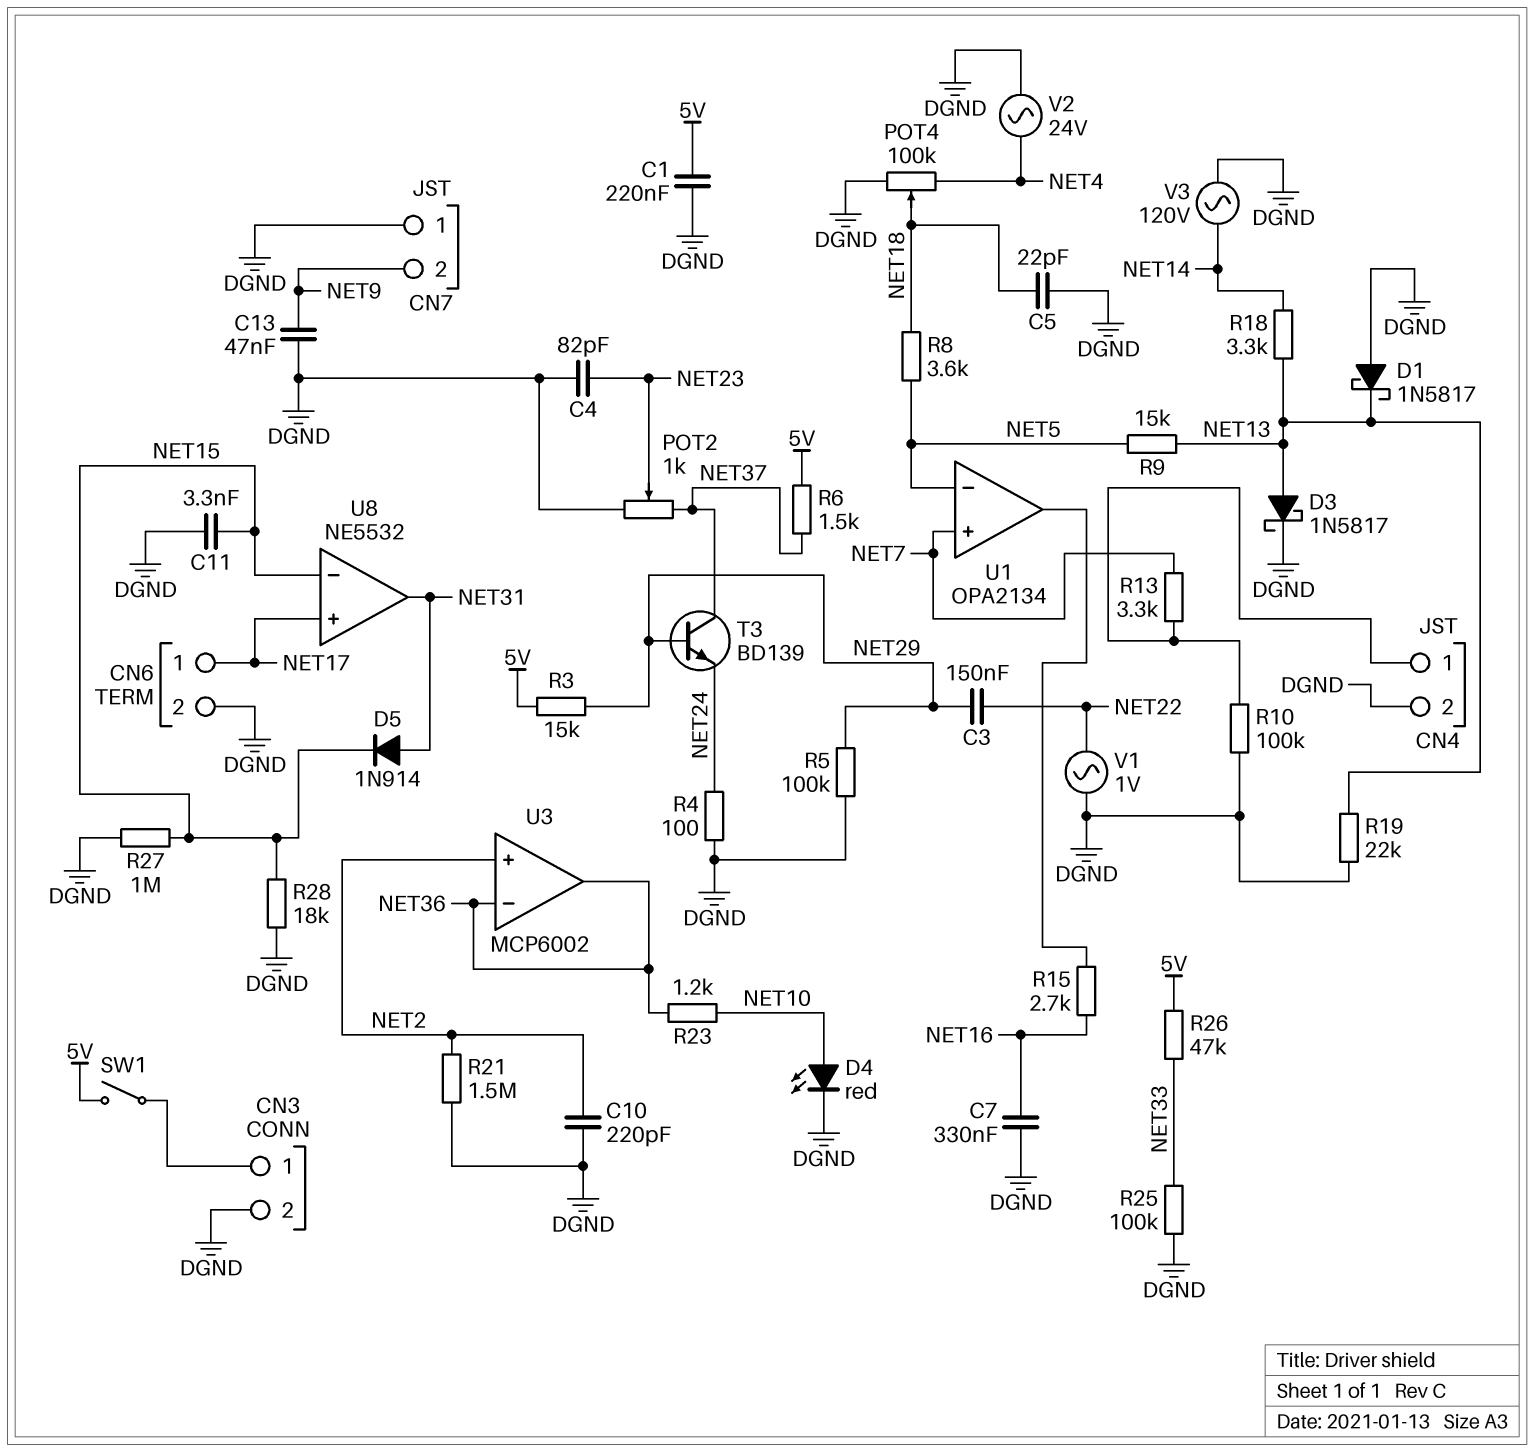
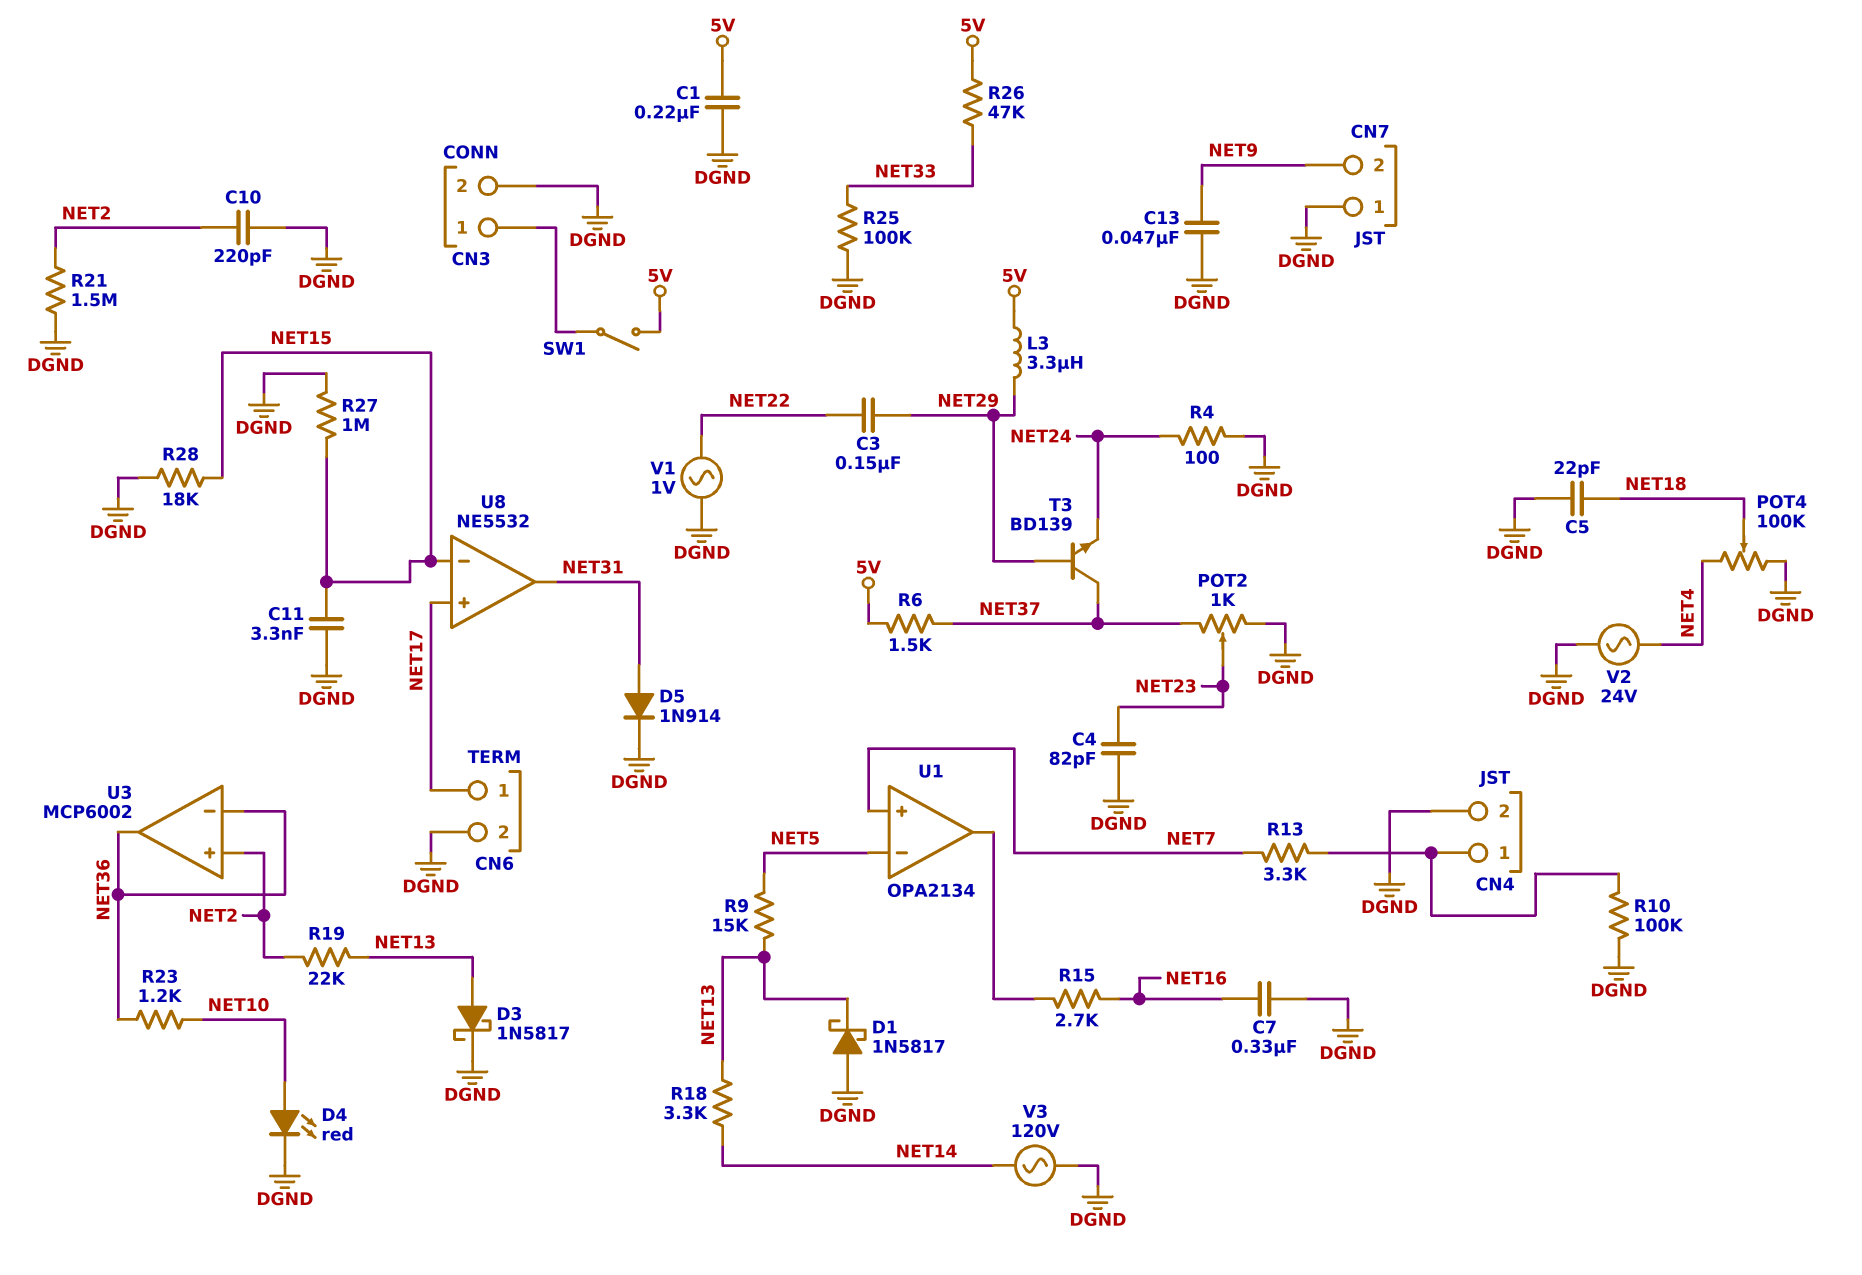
D5: diode 1N914 (A NET31, K NET15) -> diode 1N914 (A NET31, K DGND)
L3: none -> 3.3uH (5V, NET29)
R3: 15k (5V, NET29) -> none
R5: 100k (DGND, NET29) -> none
R8: 3.6k (NET5, NET18) -> none
R19: 22k (DGND, NET13) -> 22k (NET2, NET13)

